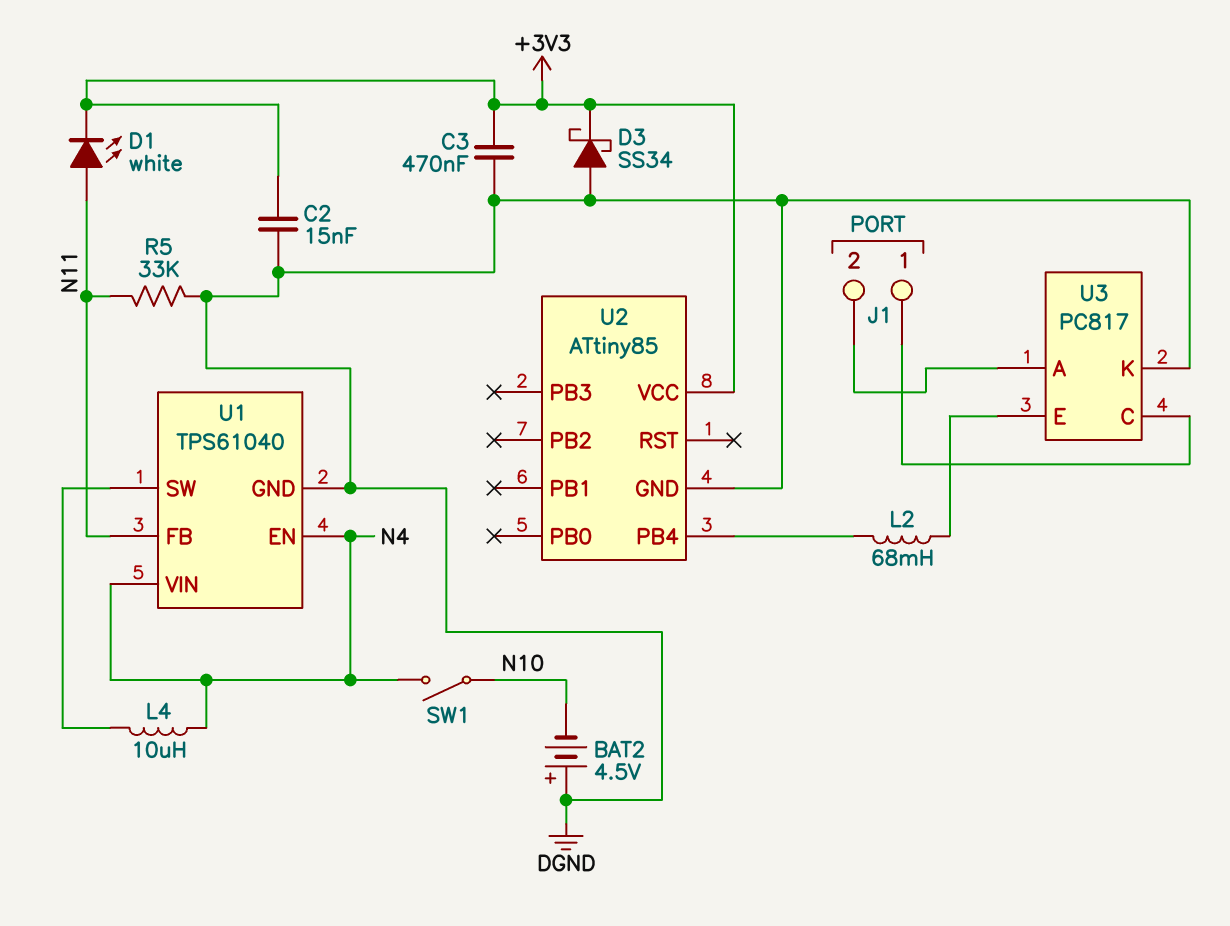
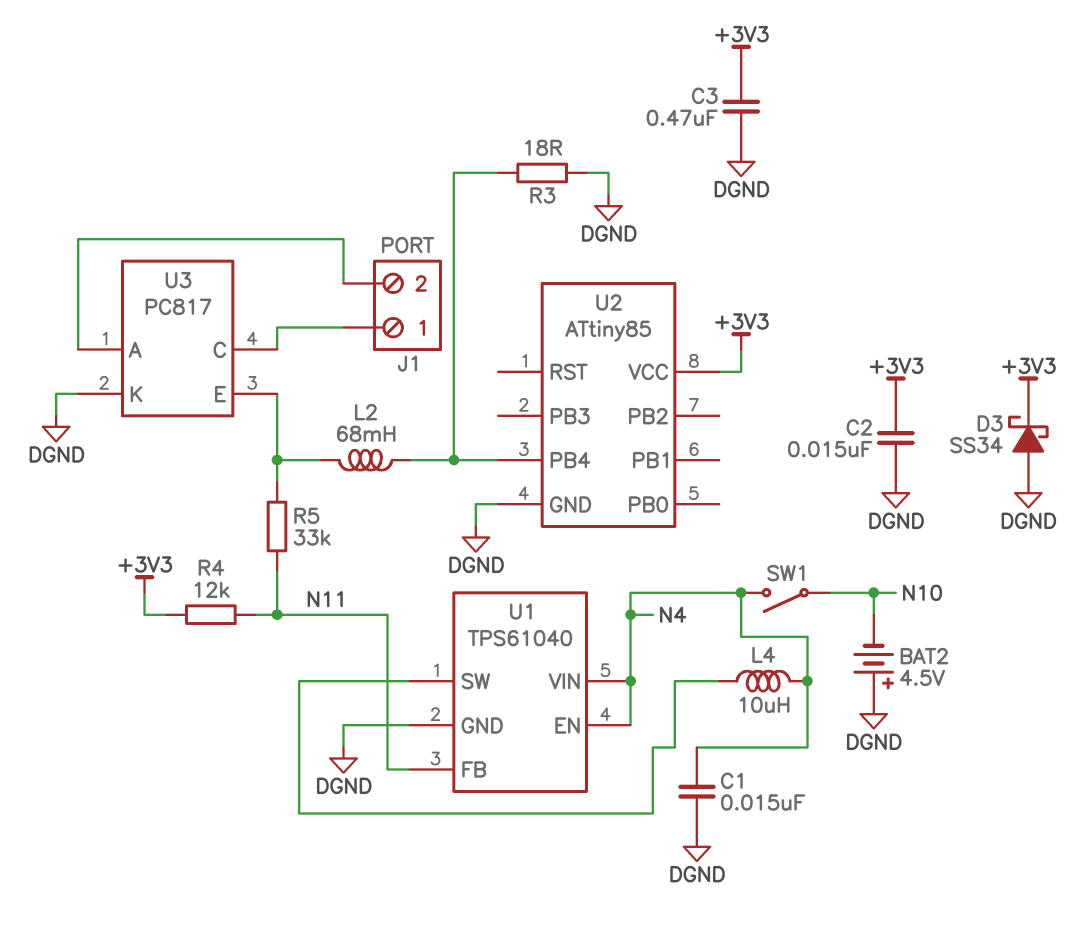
C1: none -> 15nF (DGND, N4)
D1: LED white (A N11, K +3V3) -> none
R3: none -> 18 (DGND, U2/PB4)
R4: none -> 12k (+3V3, N11)
R5: 33k (DGND, N11) -> 33k (N11, U3/E)

